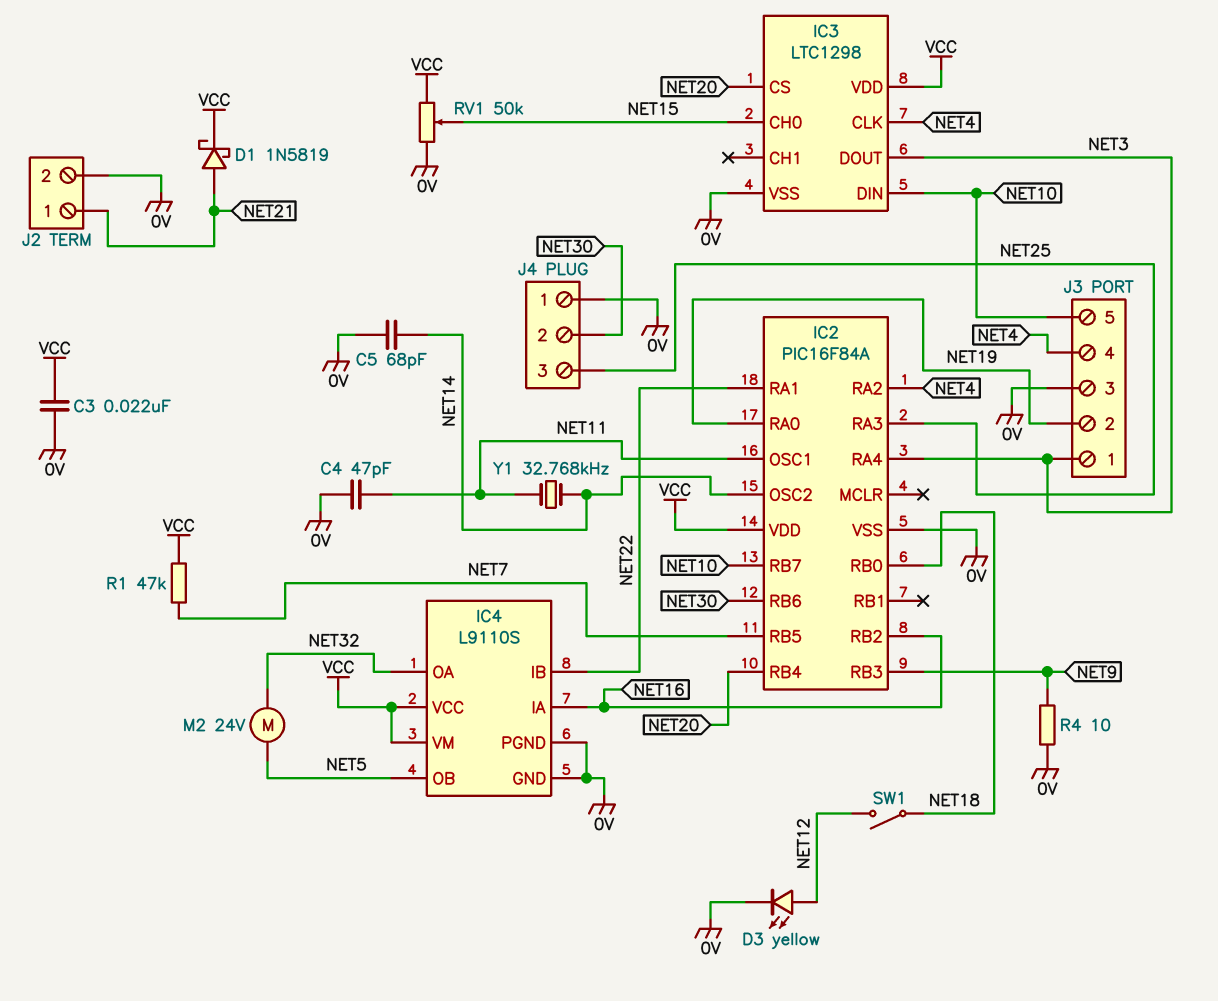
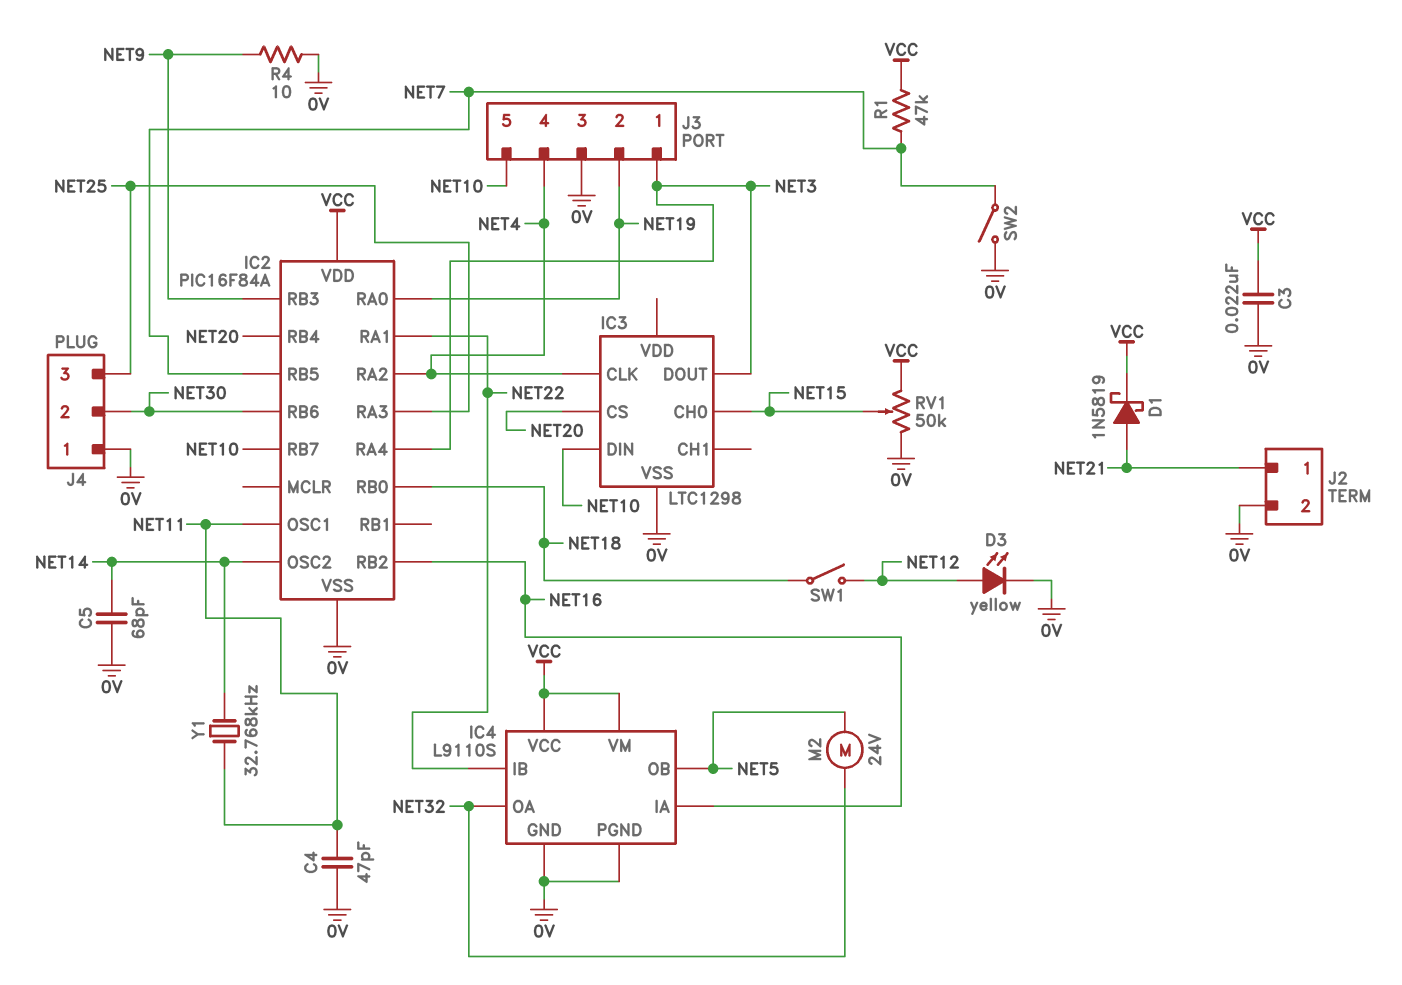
IC3 pin VDD: VCC -> none
SW2: none -> switch (0V, NET7)

